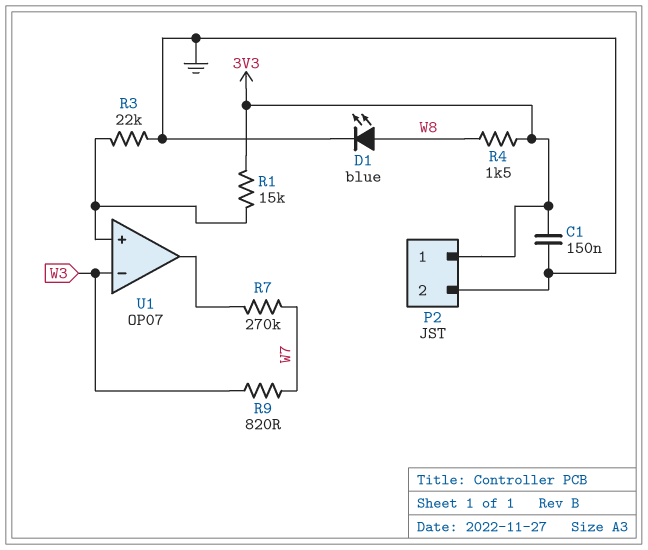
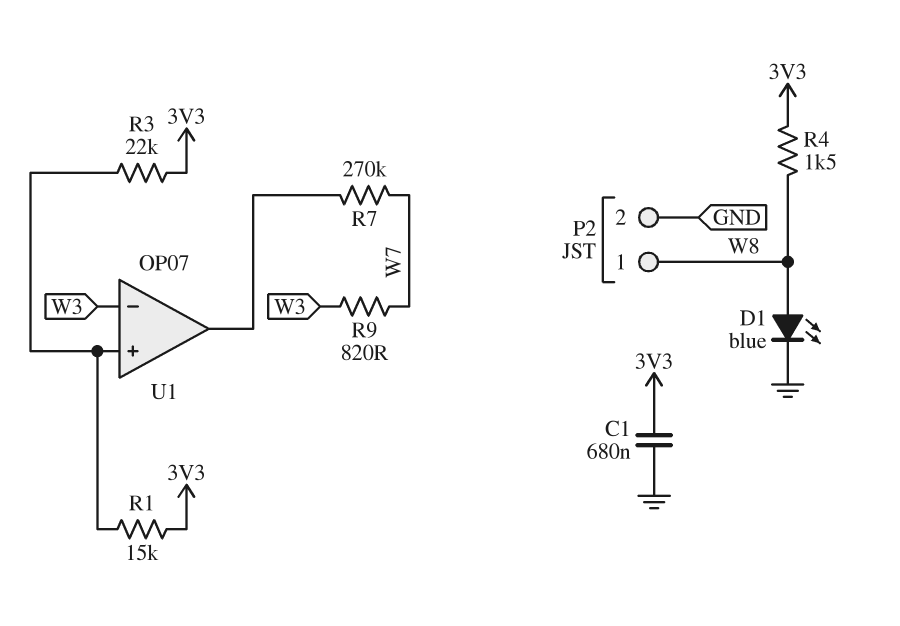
C1: 150nF (3V3, GND) -> 680nF (3V3, GND)
P2 pin 1: 3V3 -> W8
R3: 22k (GND, U1/in+) -> 22k (3V3, U1/in+)

